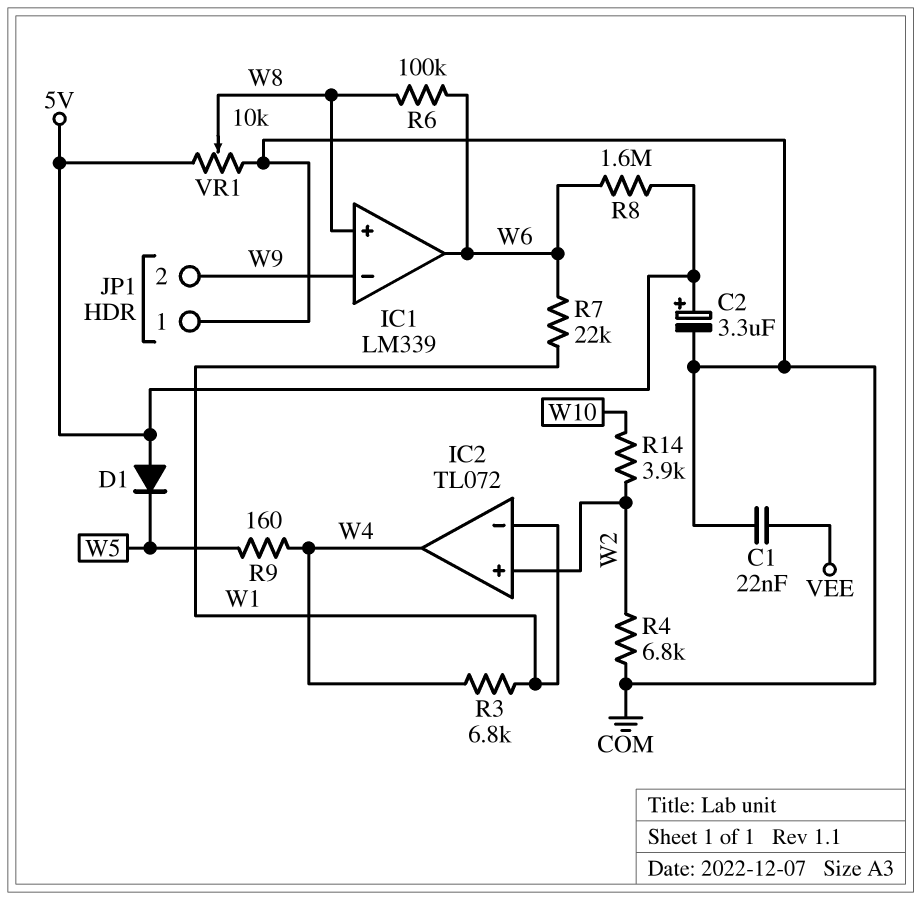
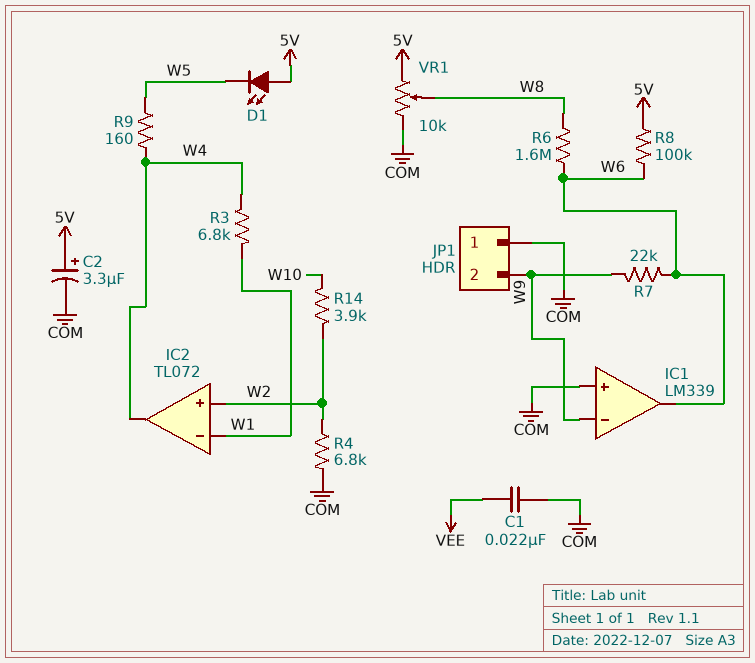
D1: diode (A 5V, K W5) -> LED (A 5V, K W5)
IC1 pin in+: W8 -> COM
R6: 100k (W6, W8) -> 1.6M (W6, W8)
R7: 22k (W1, W6) -> 22k (W6, W9)
R8: 1.6M (5V, W6) -> 100k (5V, W6)

